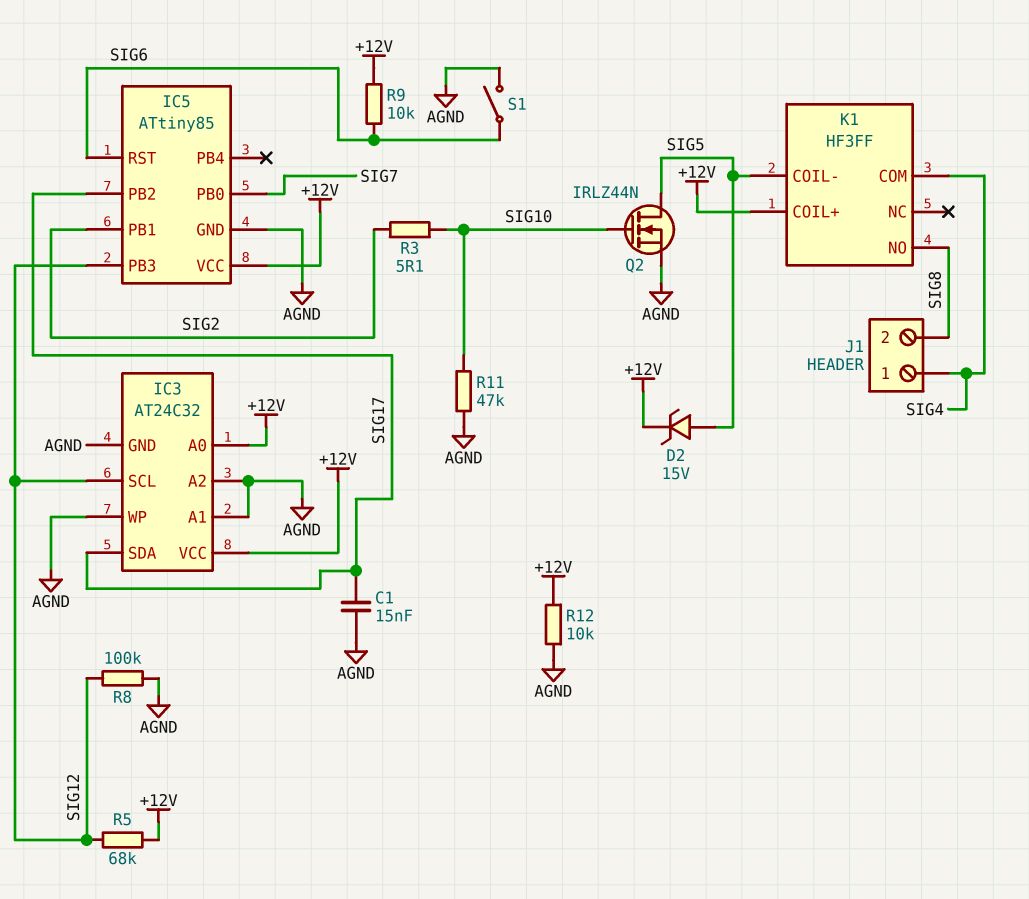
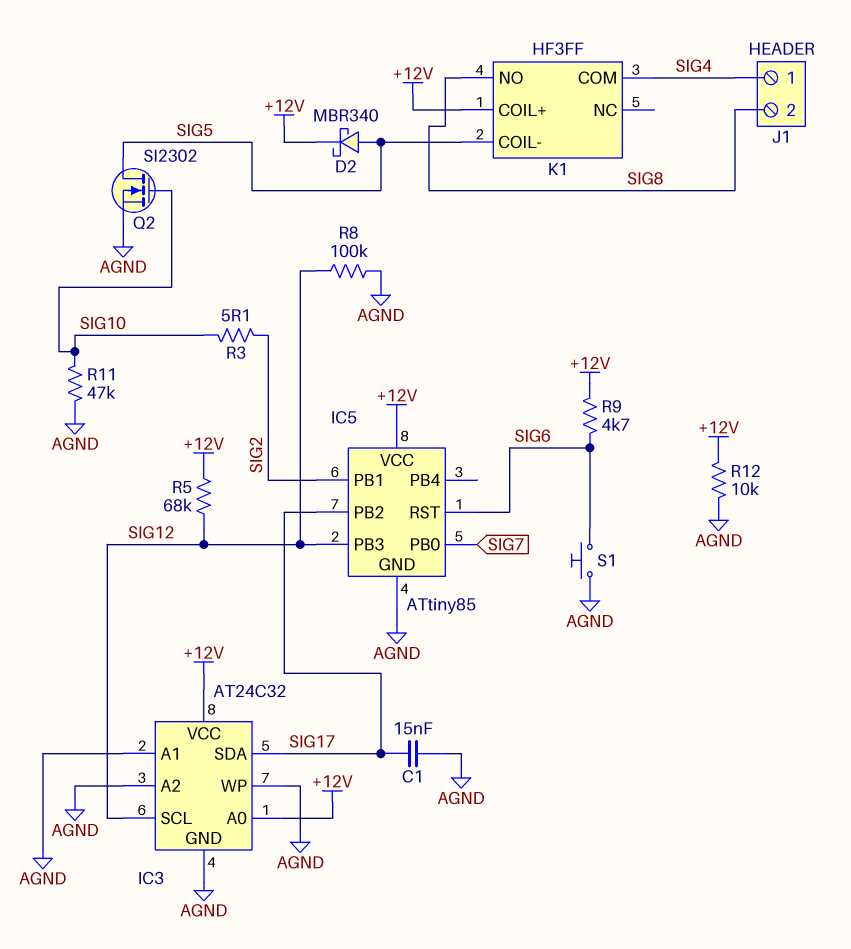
D2: zener 15V (A SIG5, K +12V) -> schottky MBR340 (A SIG5, K +12V)
Q2: NMOS IRLZ44N (G SIG10, D SIG5, S AGND) -> NMOS SI2302 (G SIG10, D SIG5, S AGND)
R9: 10k (+12V, SIG6) -> 4.7k (+12V, SIG6)
S1: switch (AGND, SIG6) -> button (AGND, SIG6)

